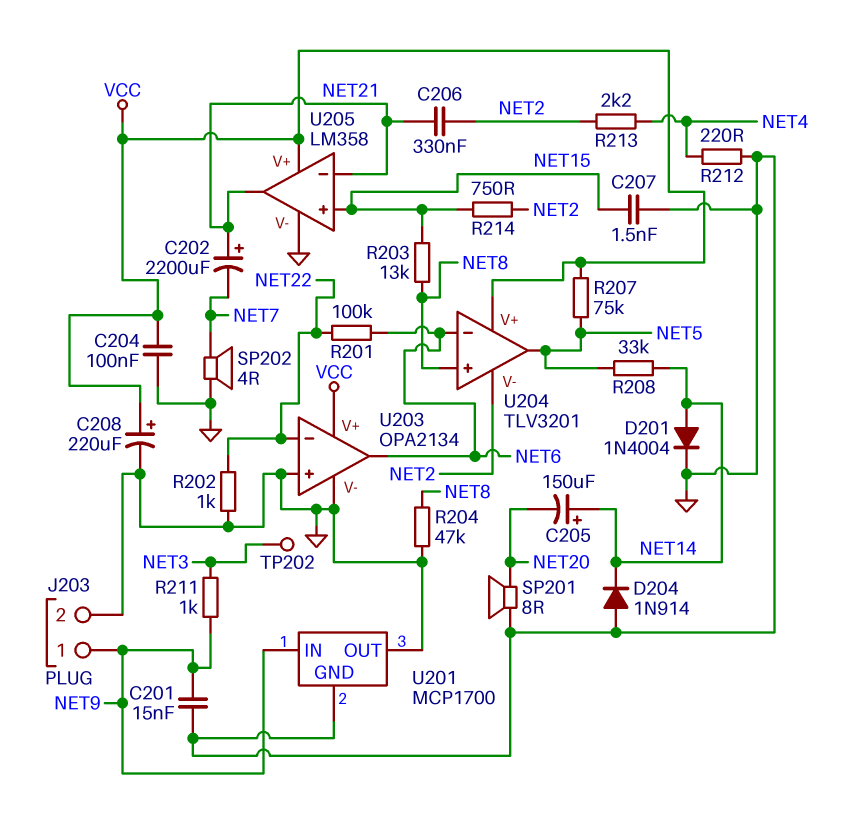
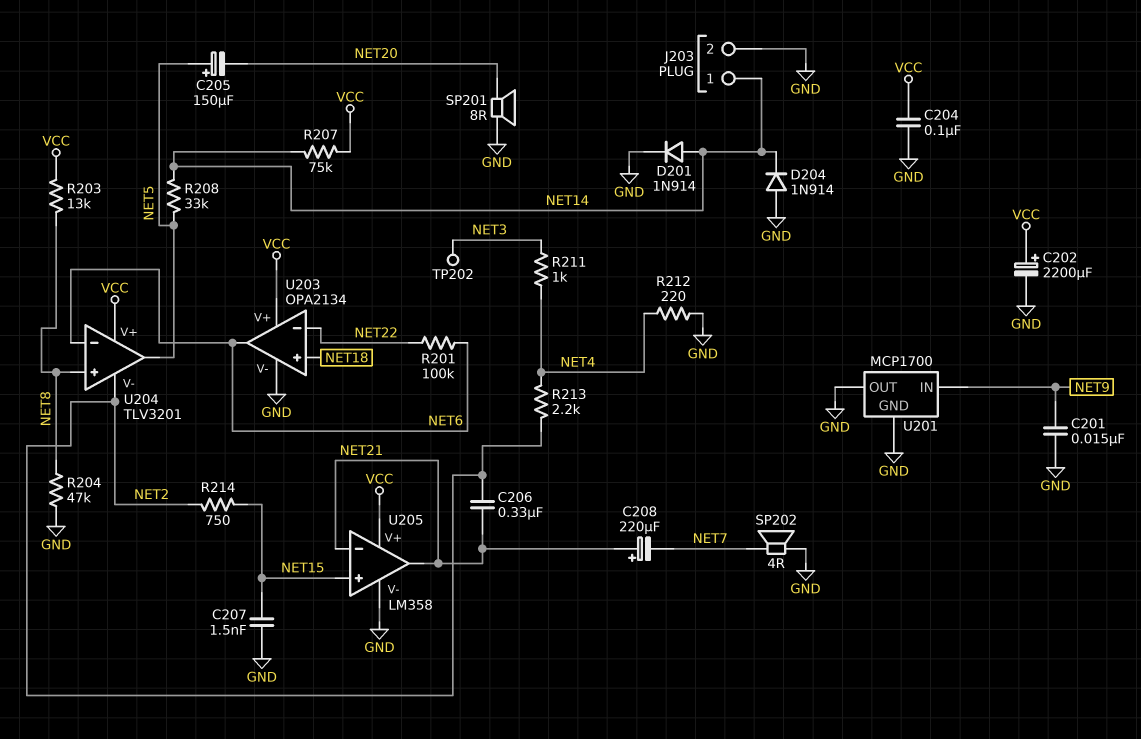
C202: 2200uF (plus NET21, minus NET7) -> 2200uF (plus VCC, minus GND)
C205: 150uF (plus NET14, minus NET20) -> 150uF (plus NET5, minus NET20)
C208: 220uF (plus VCC, minus GND) -> 220uF (plus NET21, minus NET7)
D201: diode 1N4004 (A NET14, K GND) -> diode 1N914 (A NET14, K GND)
J203 pin 1: NET9 -> NET14
R202: 1k (GND, NET22) -> none
R203: 13k (NET8, NET15) -> 13k (NET8, VCC)
R207: 75k (NET5, VCC) -> 75k (NET14, VCC)
R211: 1k (NET3, NET9) -> 1k (NET3, NET4)
U203 pin in+: GND -> NET18

